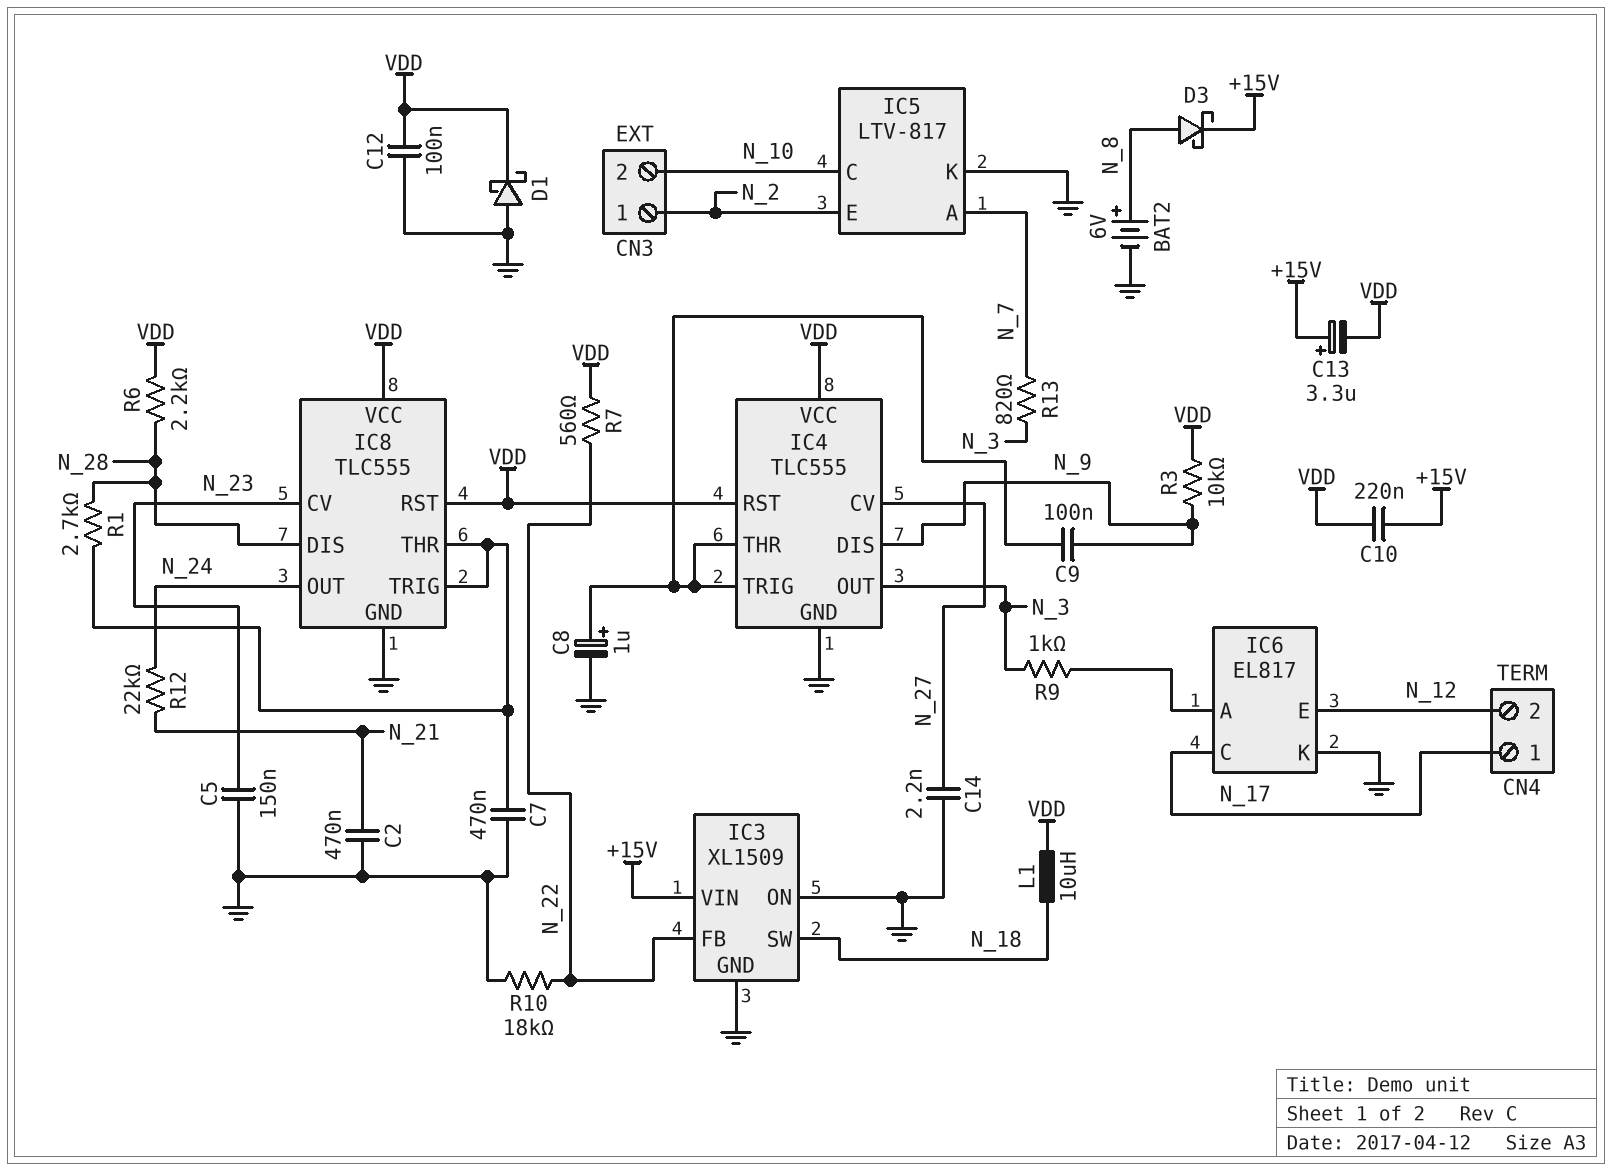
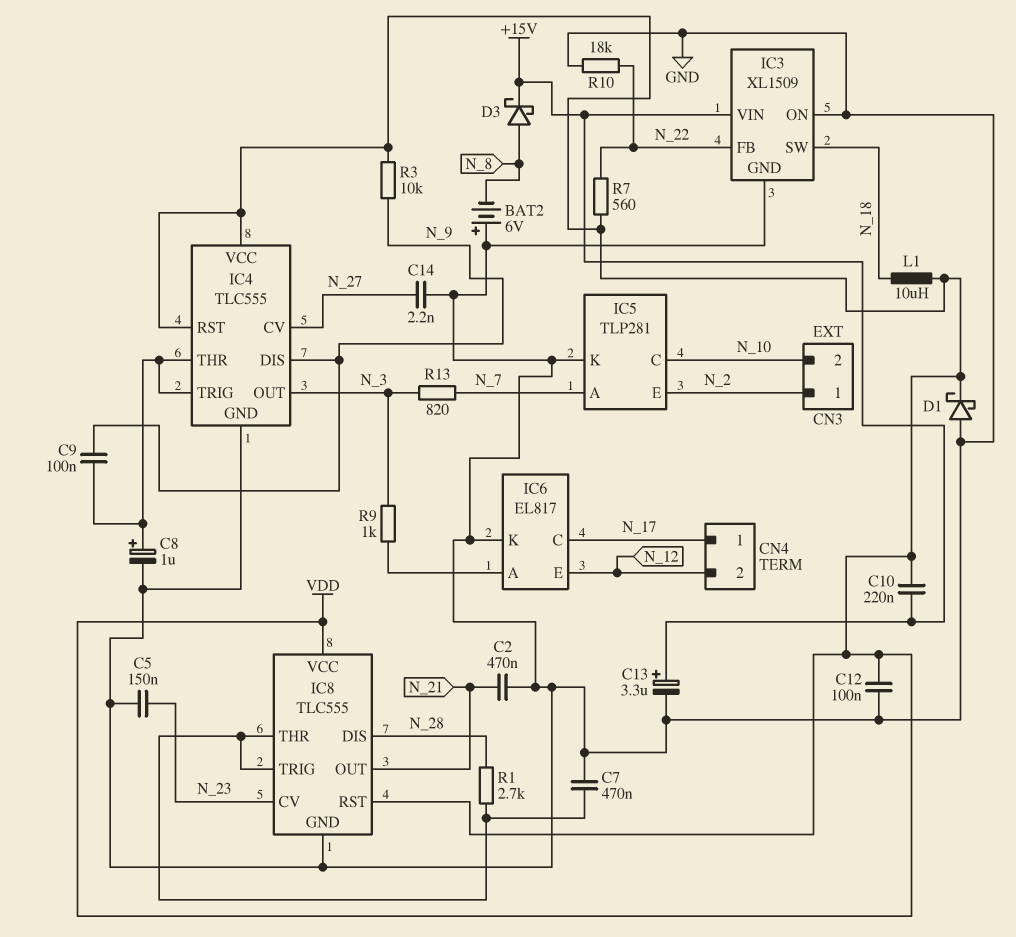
BAT2: 6V (plus N_8, minus GND) -> 6V (plus GND, minus N_8)
C13: 3.3uF (plus +15V, minus VDD) -> 3.3uF (plus +15V, minus GND)
IC5: LTV-817 -> TLP281
IC8 pin OUT: N_24 -> N_21
R6: 2.2k (N_28, VDD) -> none
R12: 22k (N_21, N_24) -> none

